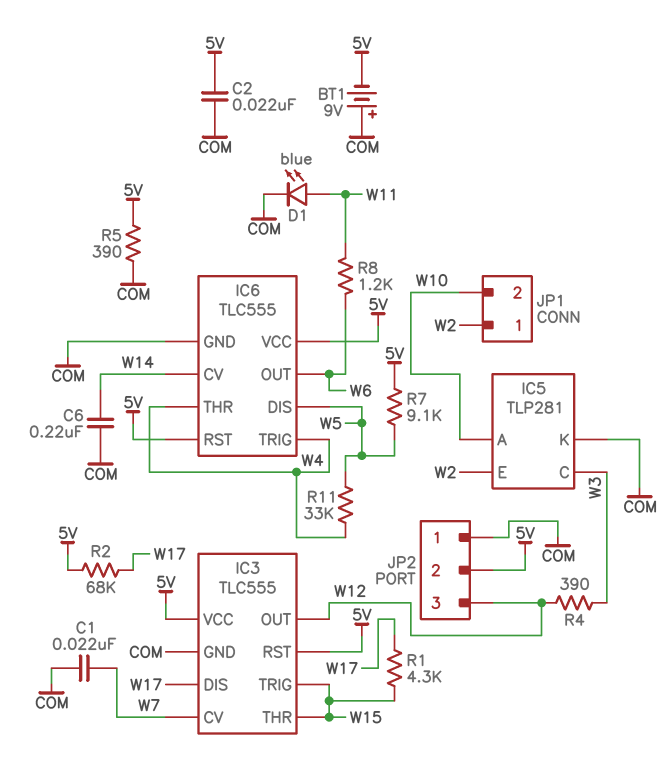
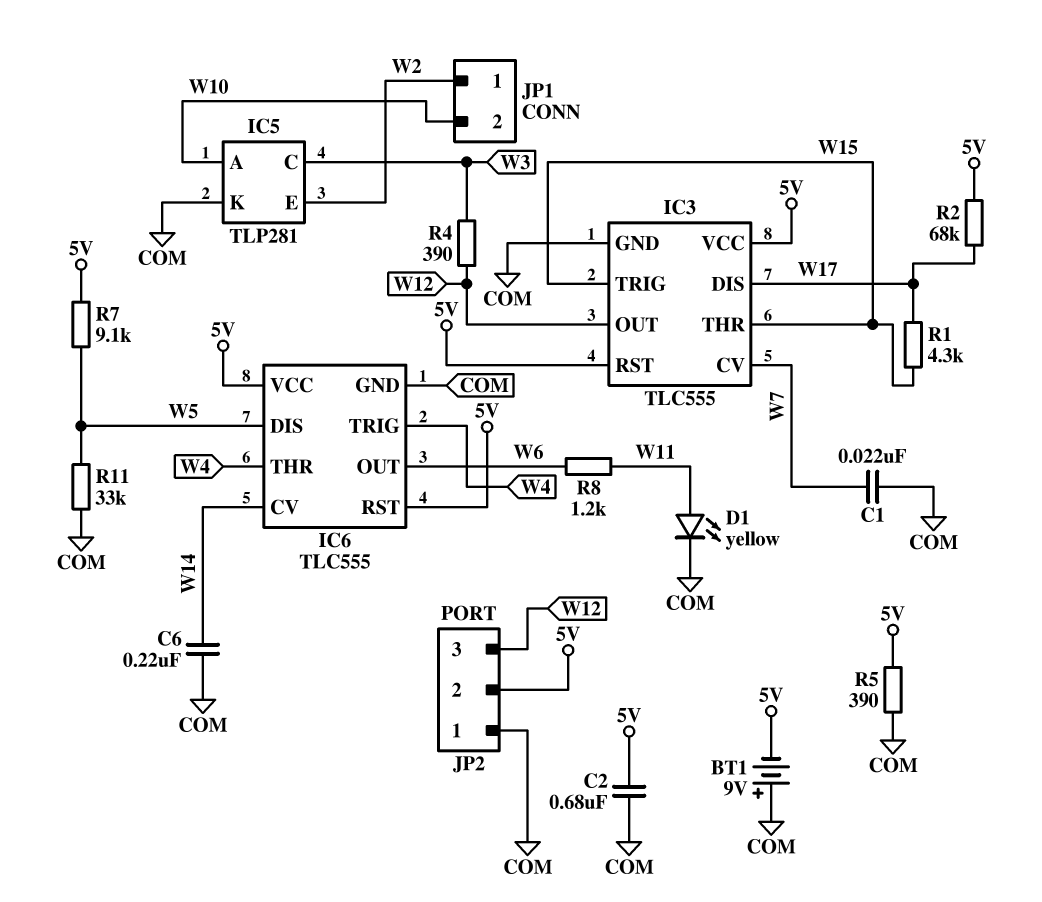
C2: 22nF (5V, COM) -> 680nF (5V, COM)
D1: LED blue (A W11, K COM) -> LED yellow (A W11, K COM)
R11: 33k (W4, W5) -> 33k (COM, W5)

